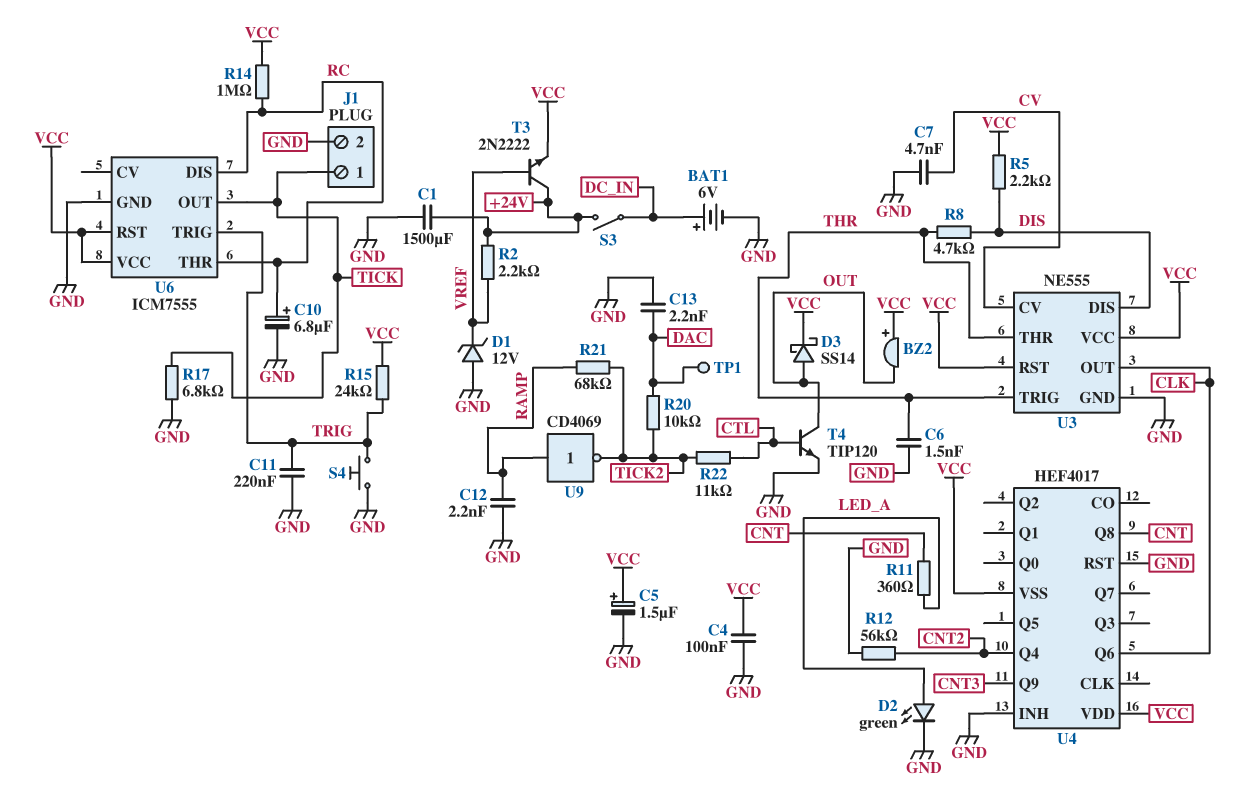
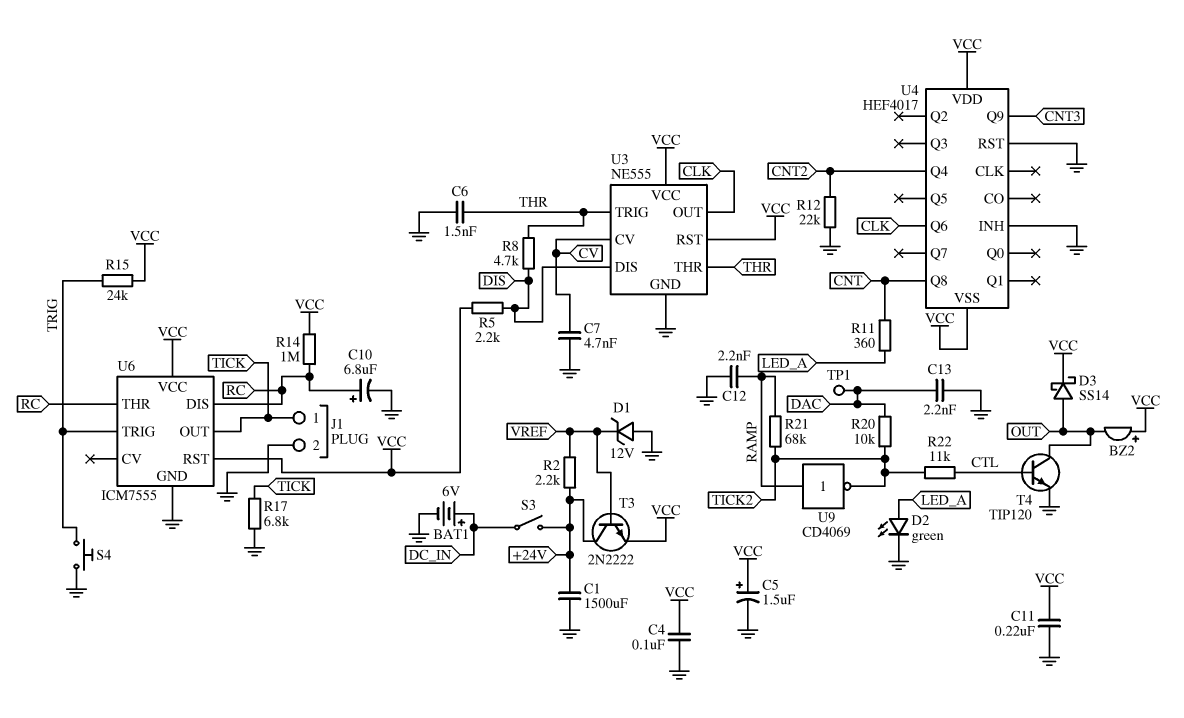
C11: 220nF (GND, TRIG) -> 220nF (GND, VCC)
R12: 56k (CNT2, GND) -> 22k (CNT2, GND)

